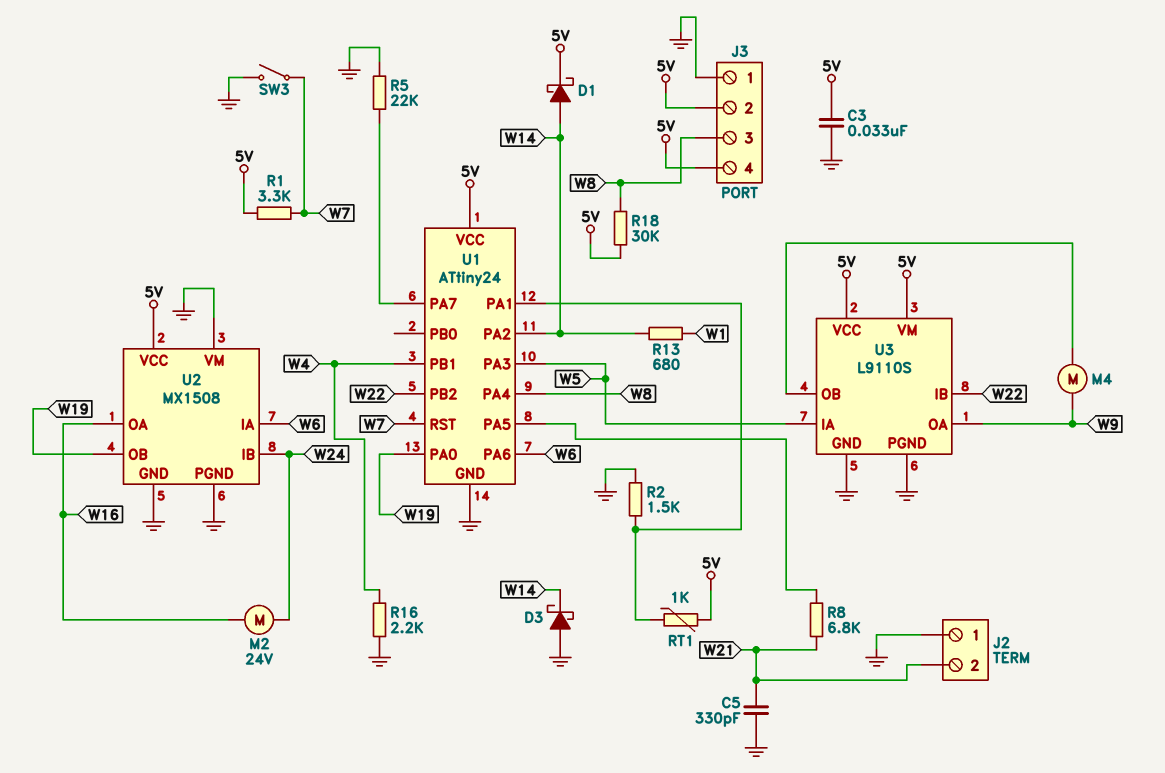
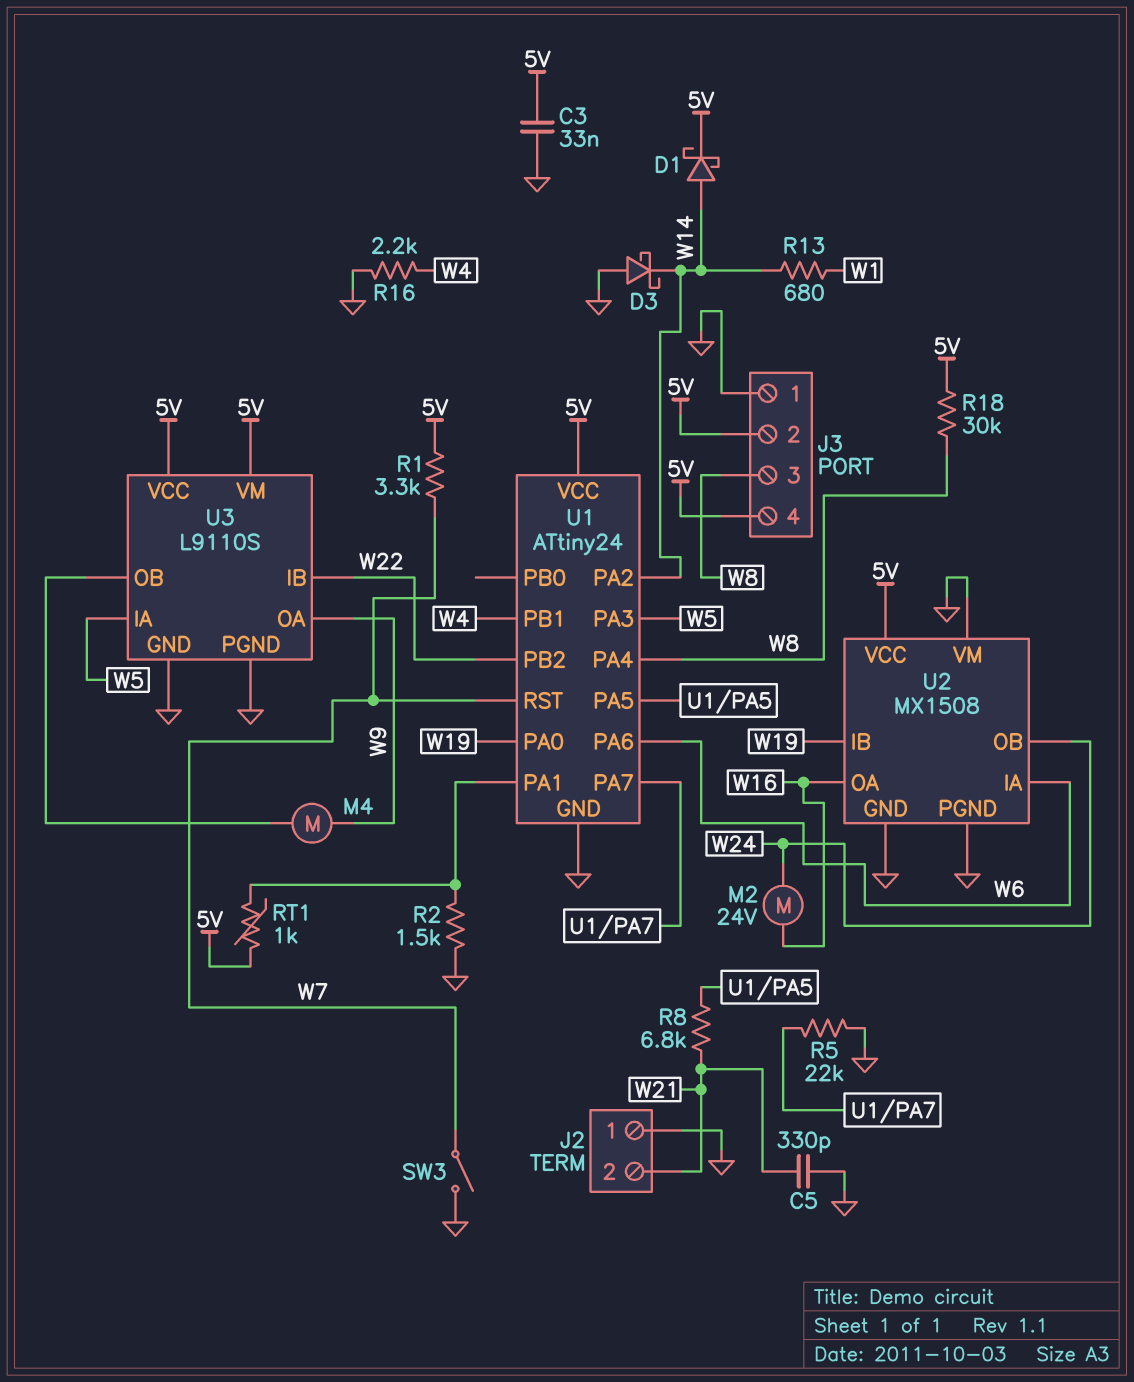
U2 pin IB: W24 -> W19
U2 pin OB: W19 -> W24

